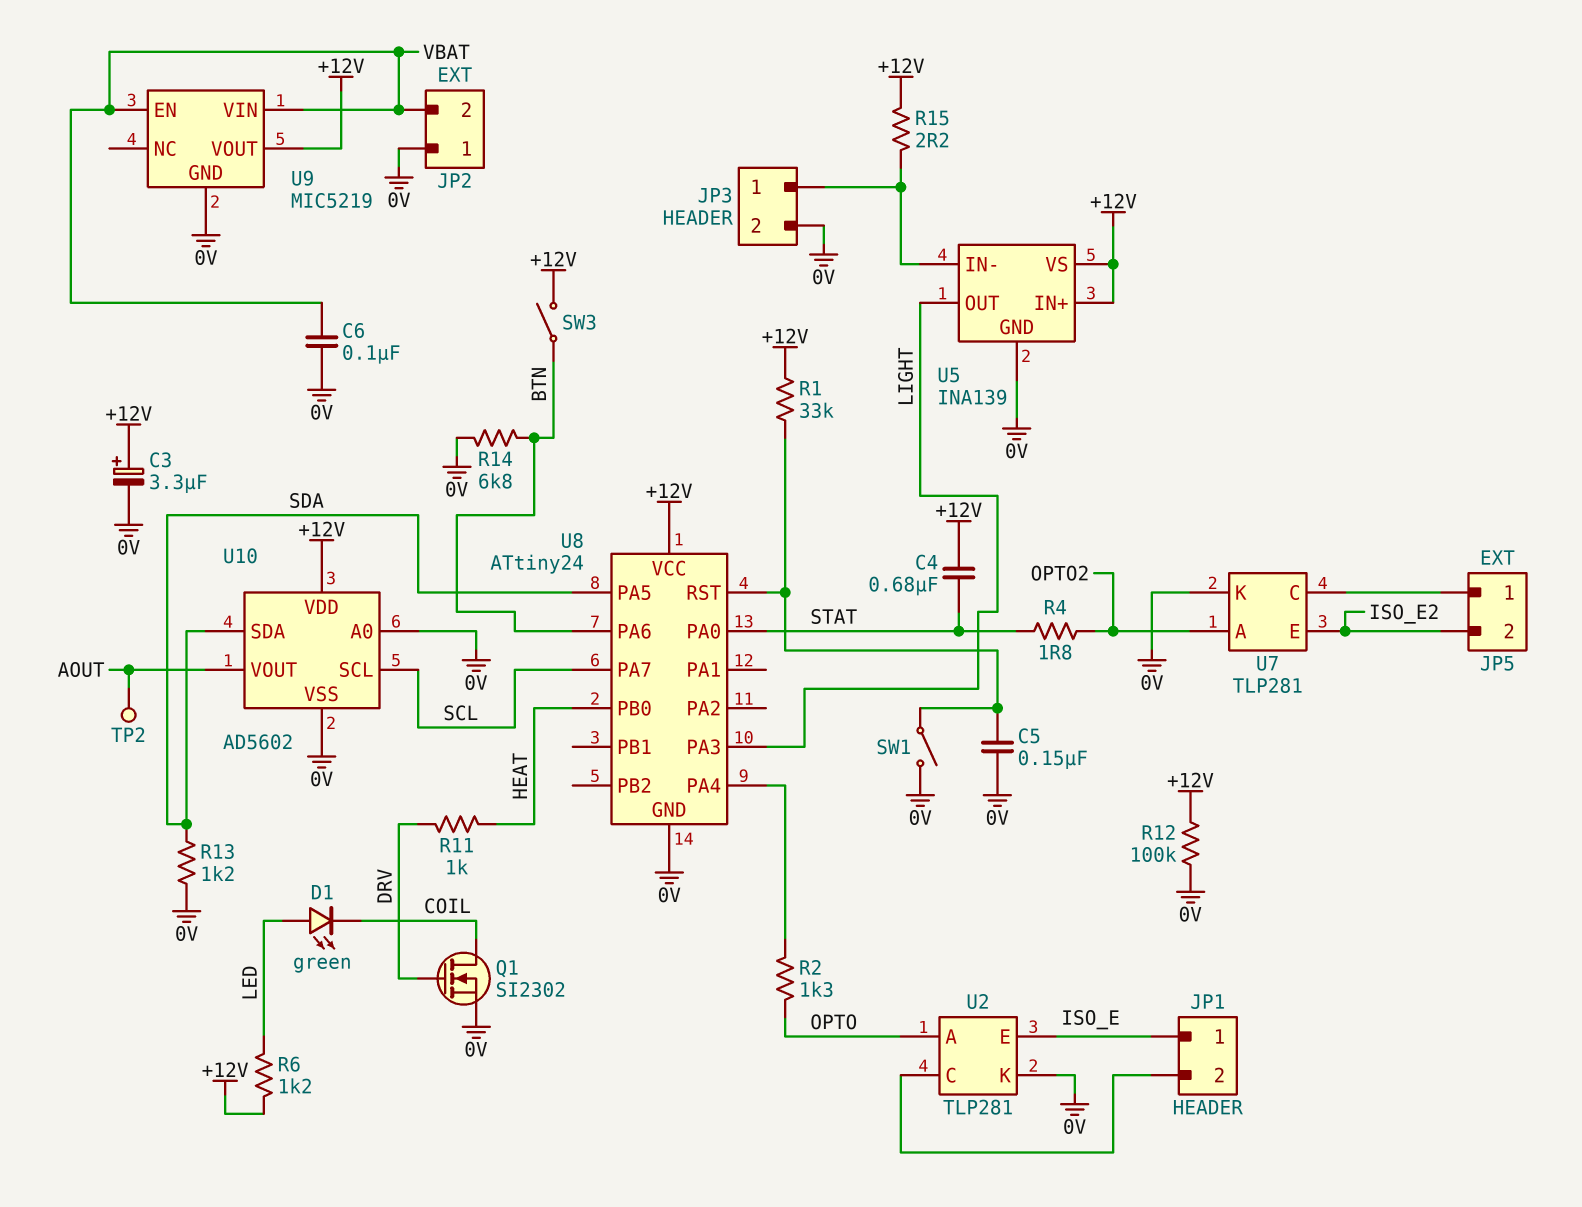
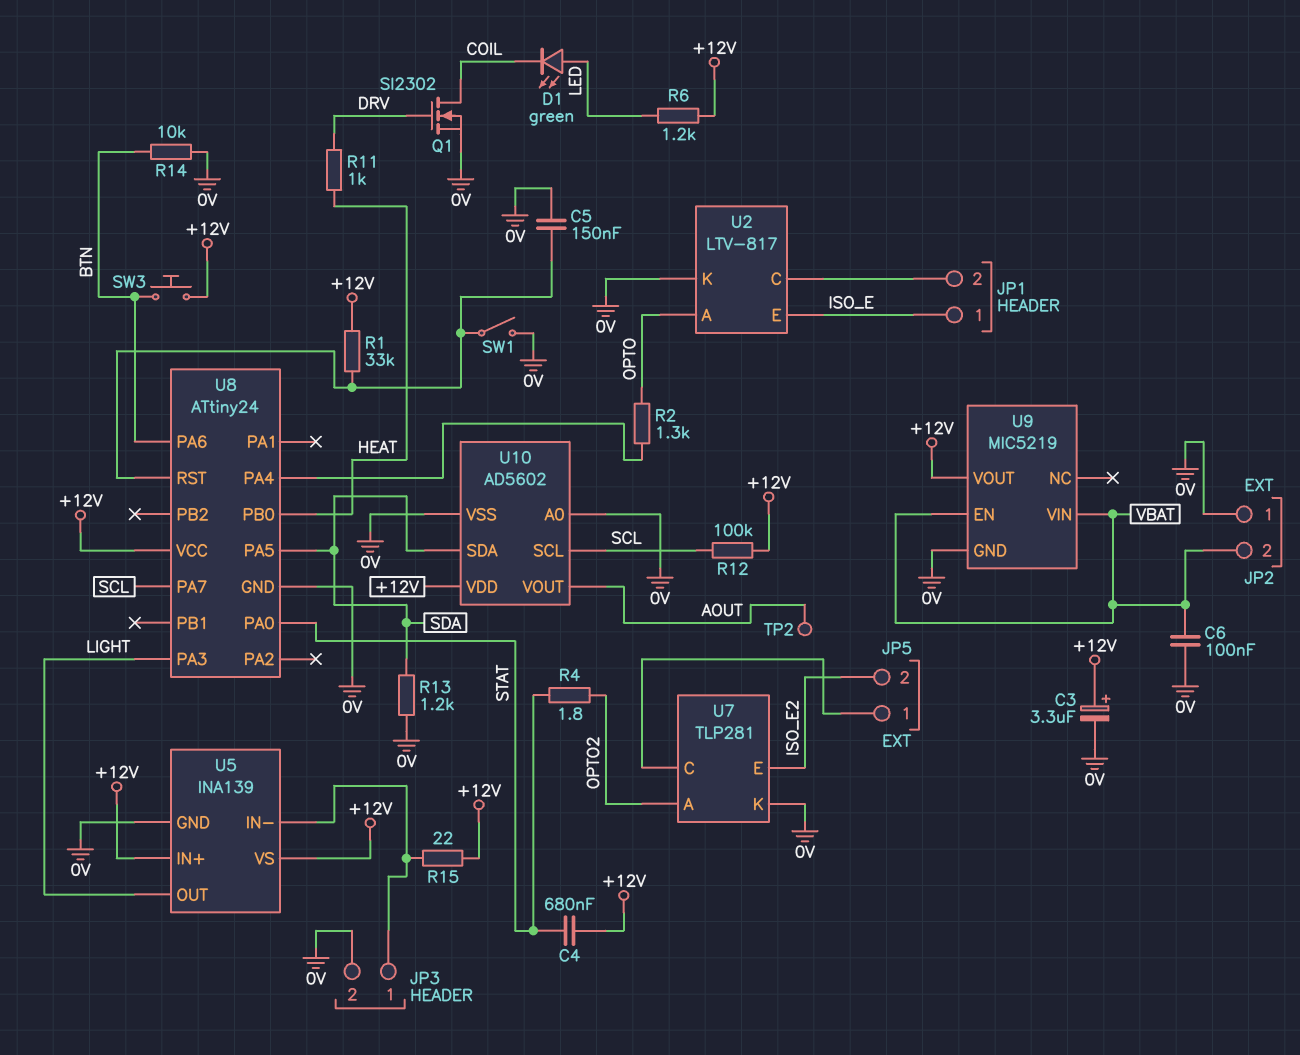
R12: 100k (+12V, 0V) -> 100k (+12V, SCL)
R14: 6.8k (0V, BTN) -> 10k (0V, BTN)
R15: 2.2 (+12V, JP3/1) -> 22 (+12V, JP3/1)
SW3: switch (+12V, BTN) -> button (+12V, BTN)
U2: TLP281 -> LTV-817

